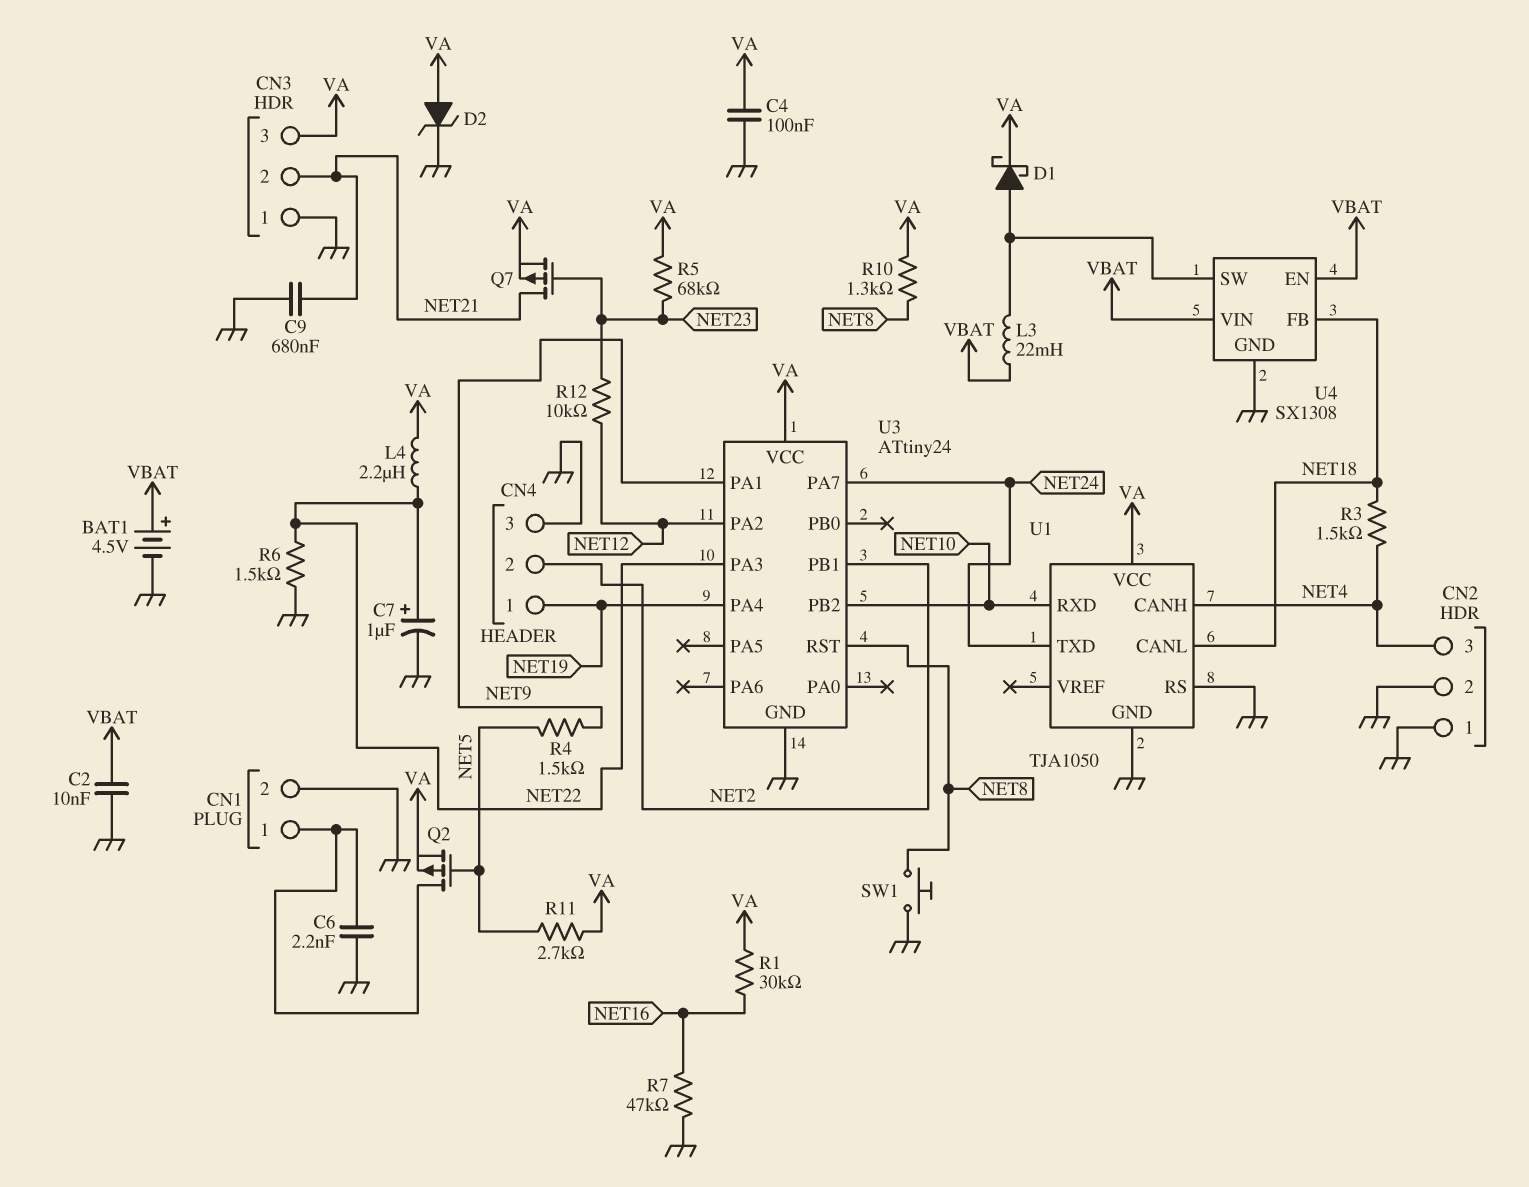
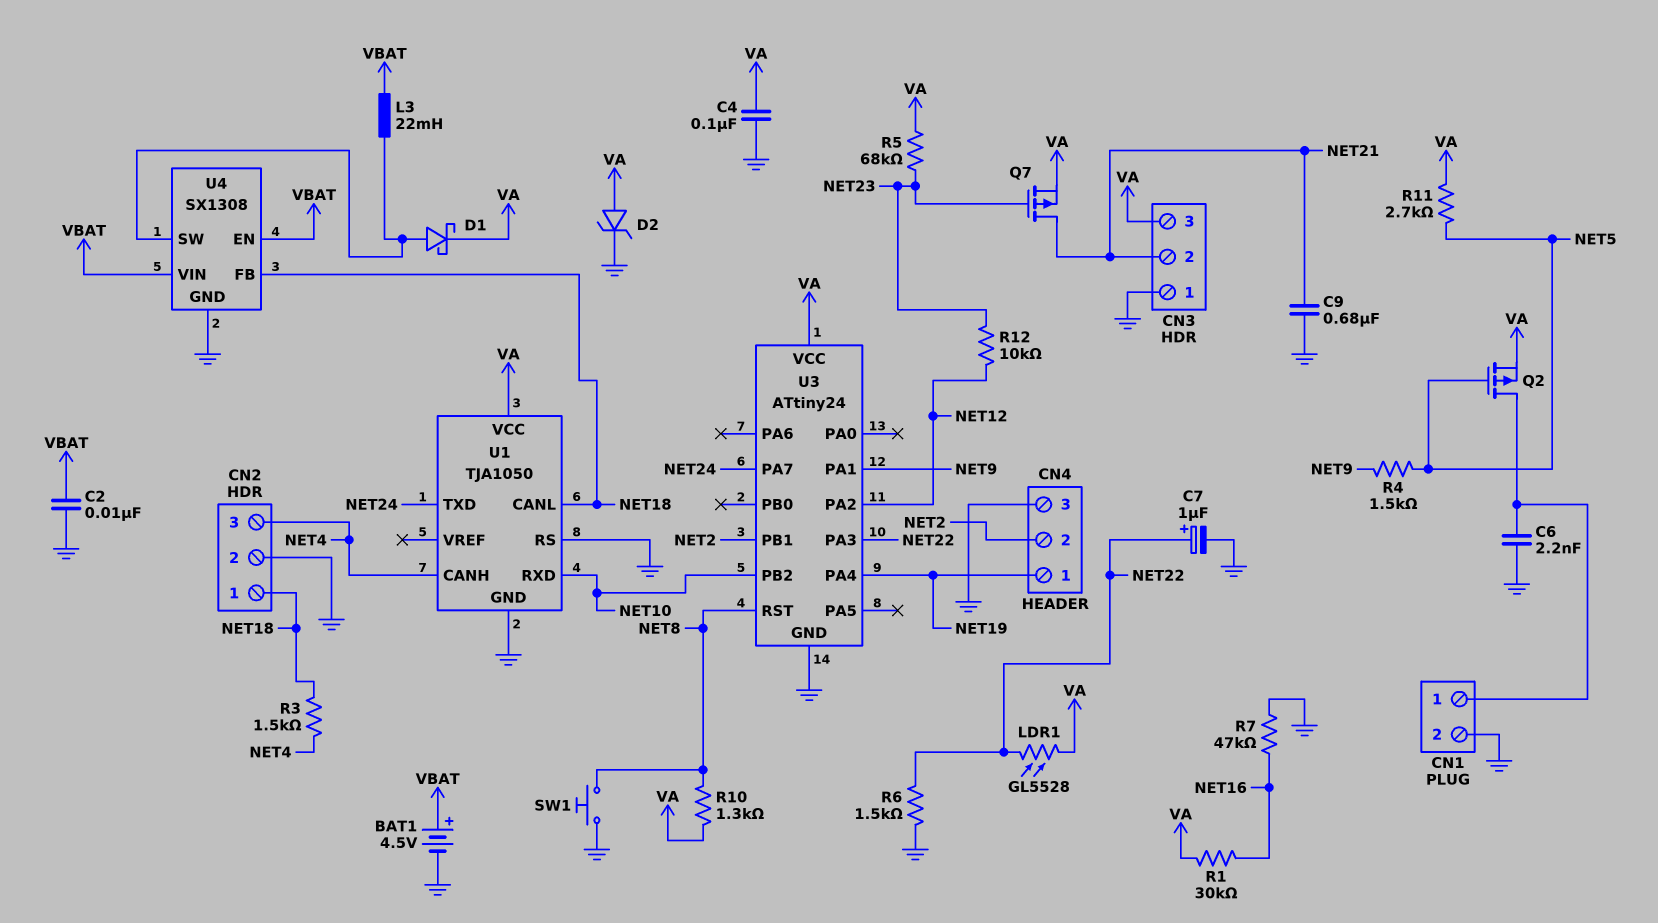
CN2 pin 1: GND -> NET18
L4: 2.2uH (NET22, VA) -> none
LDR1: none -> GL5528 (NET22, VA)

